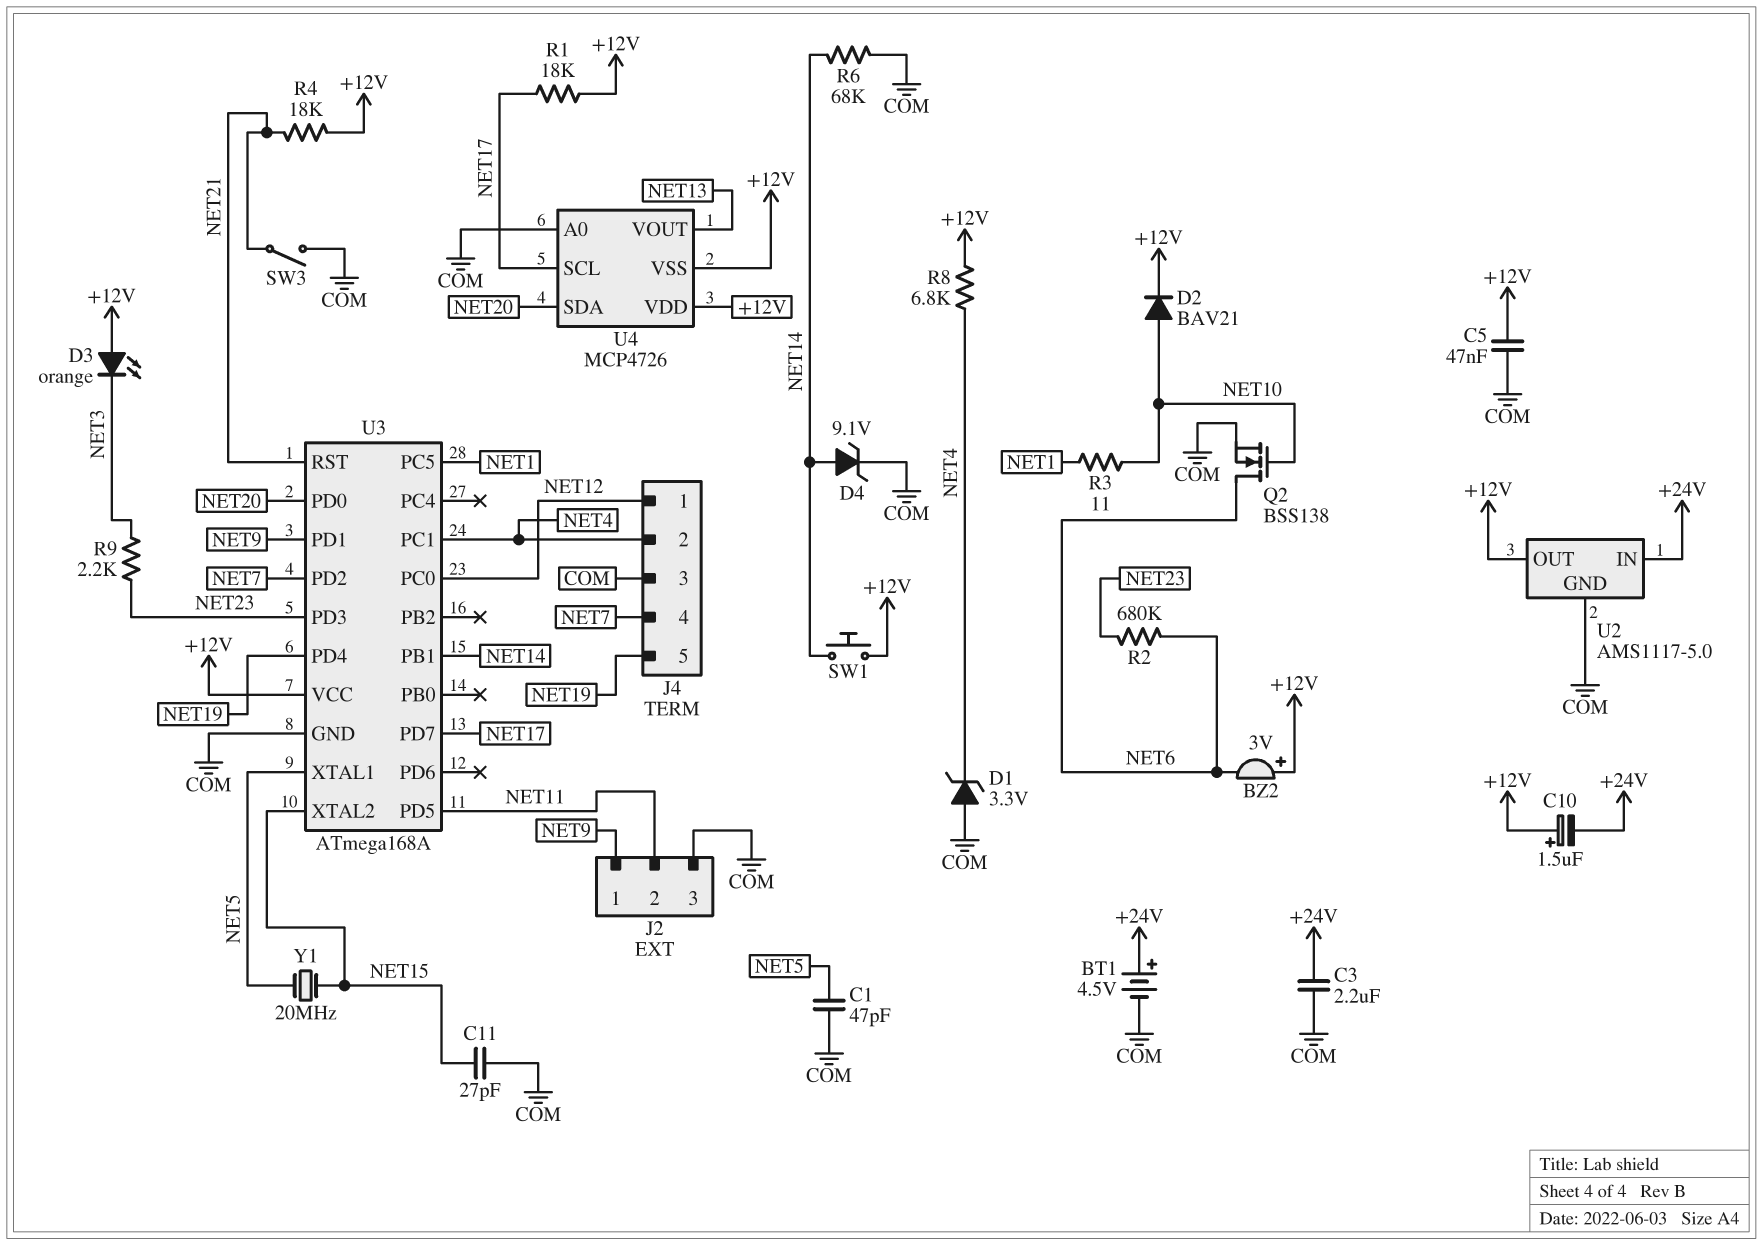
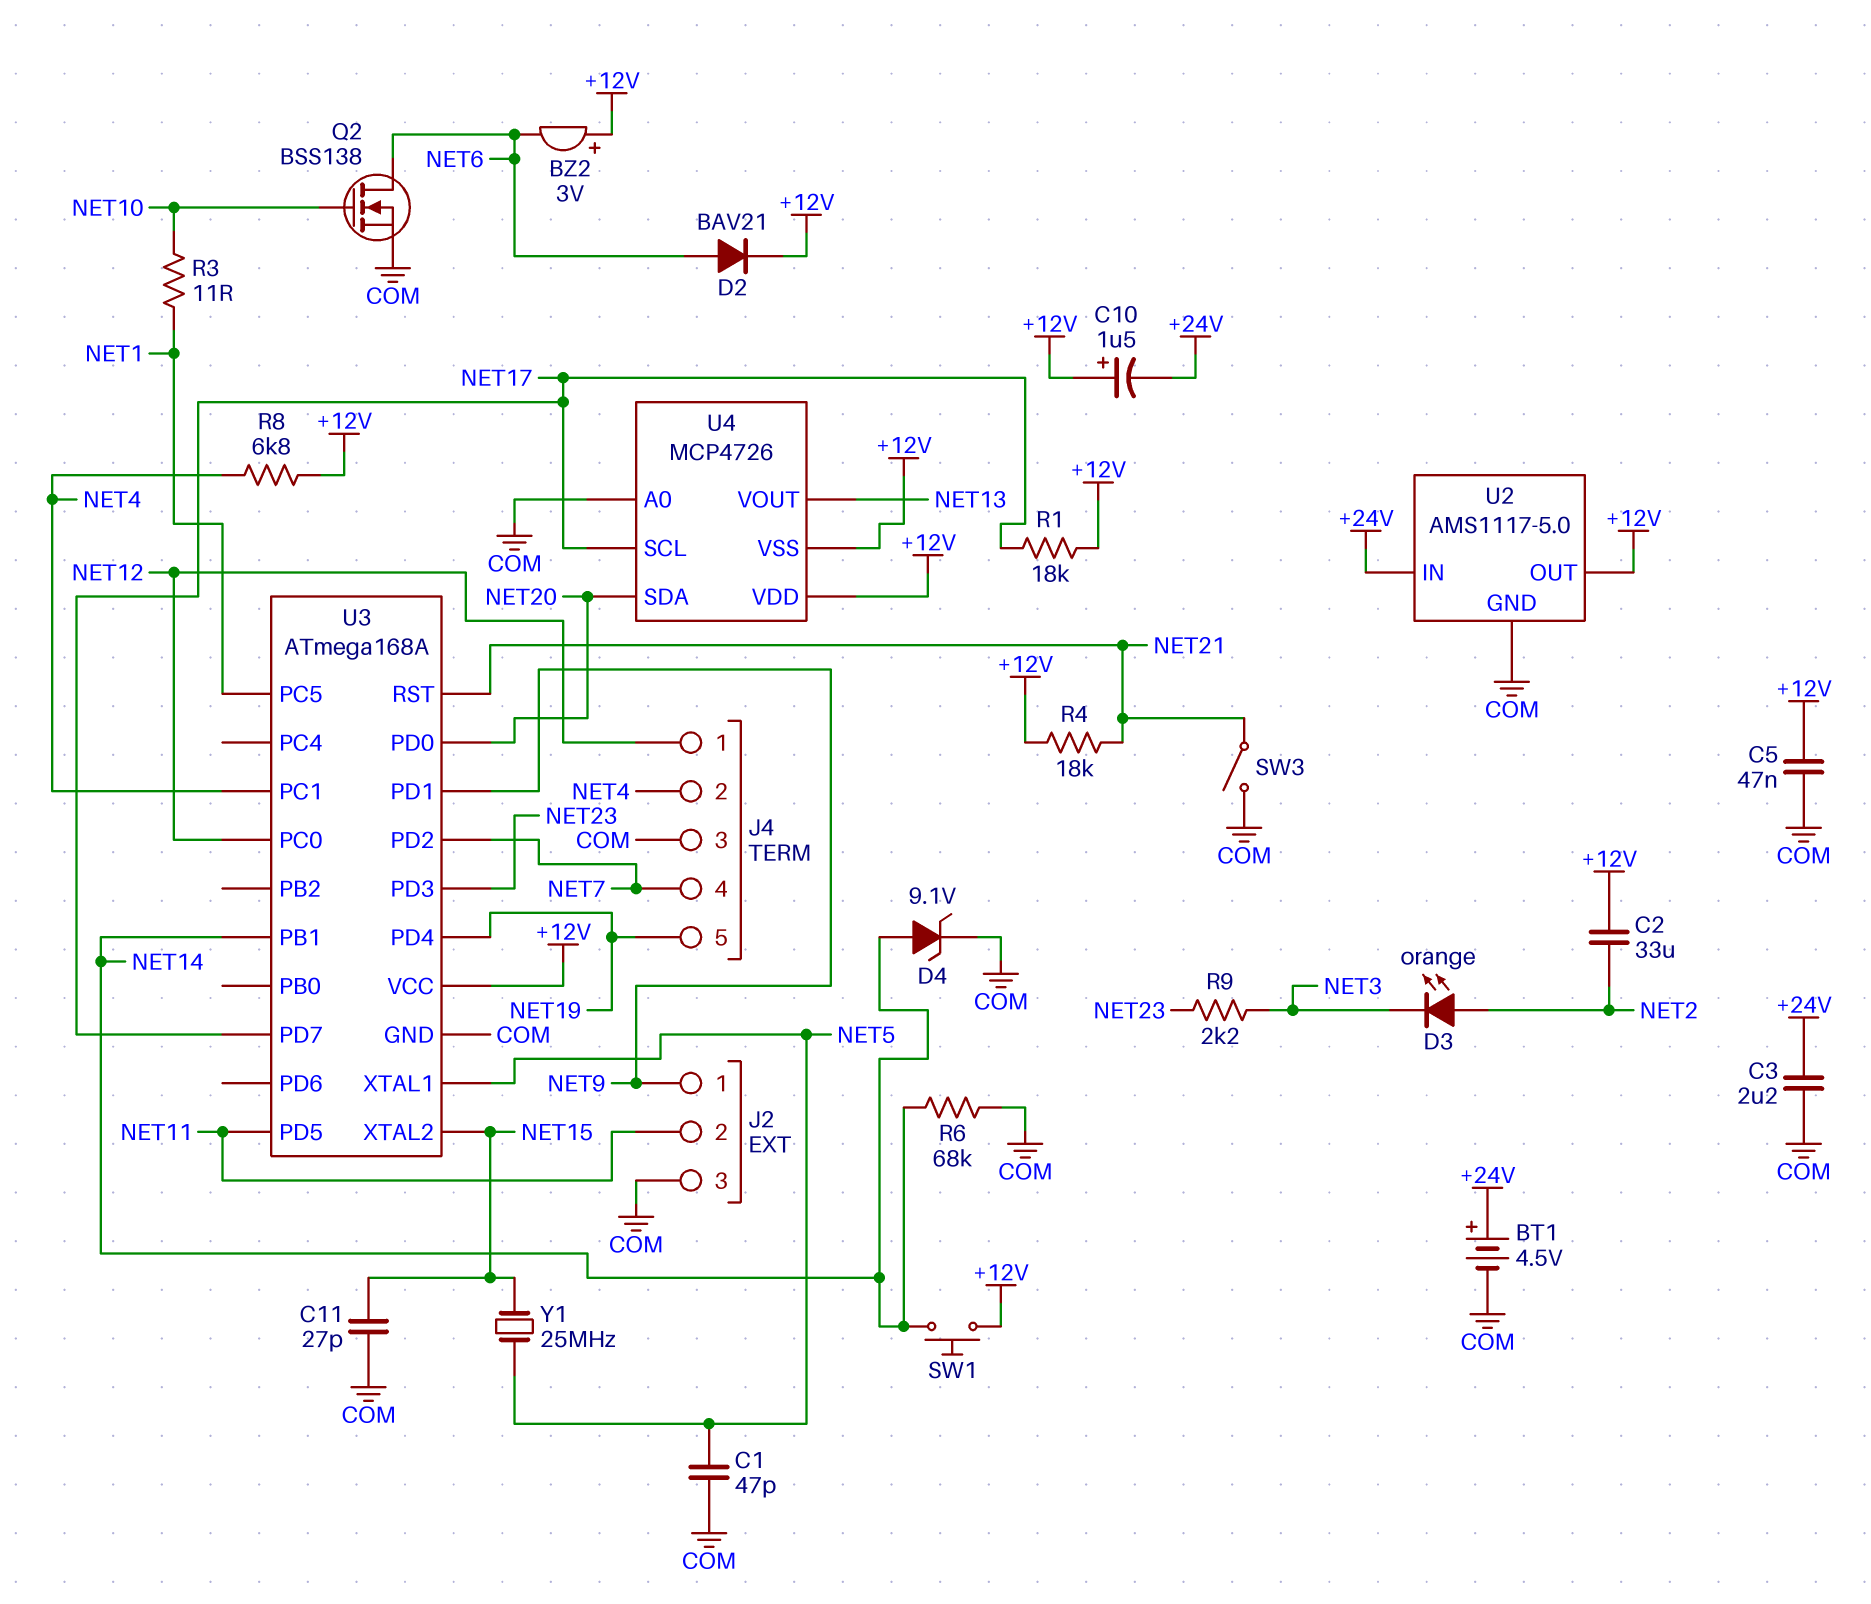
C2: none -> 33uF (+12V, NET2)
D1: zener 3.3V (A COM, K NET4) -> none
D2: diode BAV21 (A NET10, K +12V) -> diode BAV21 (A NET6, K +12V)
D3: LED orange (A +12V, K NET3) -> LED orange (A NET2, K NET3)
R2: 680k (NET6, NET23) -> none
Y1: 20MHz (NET5, NET15) -> 25MHz (NET5, NET15)

